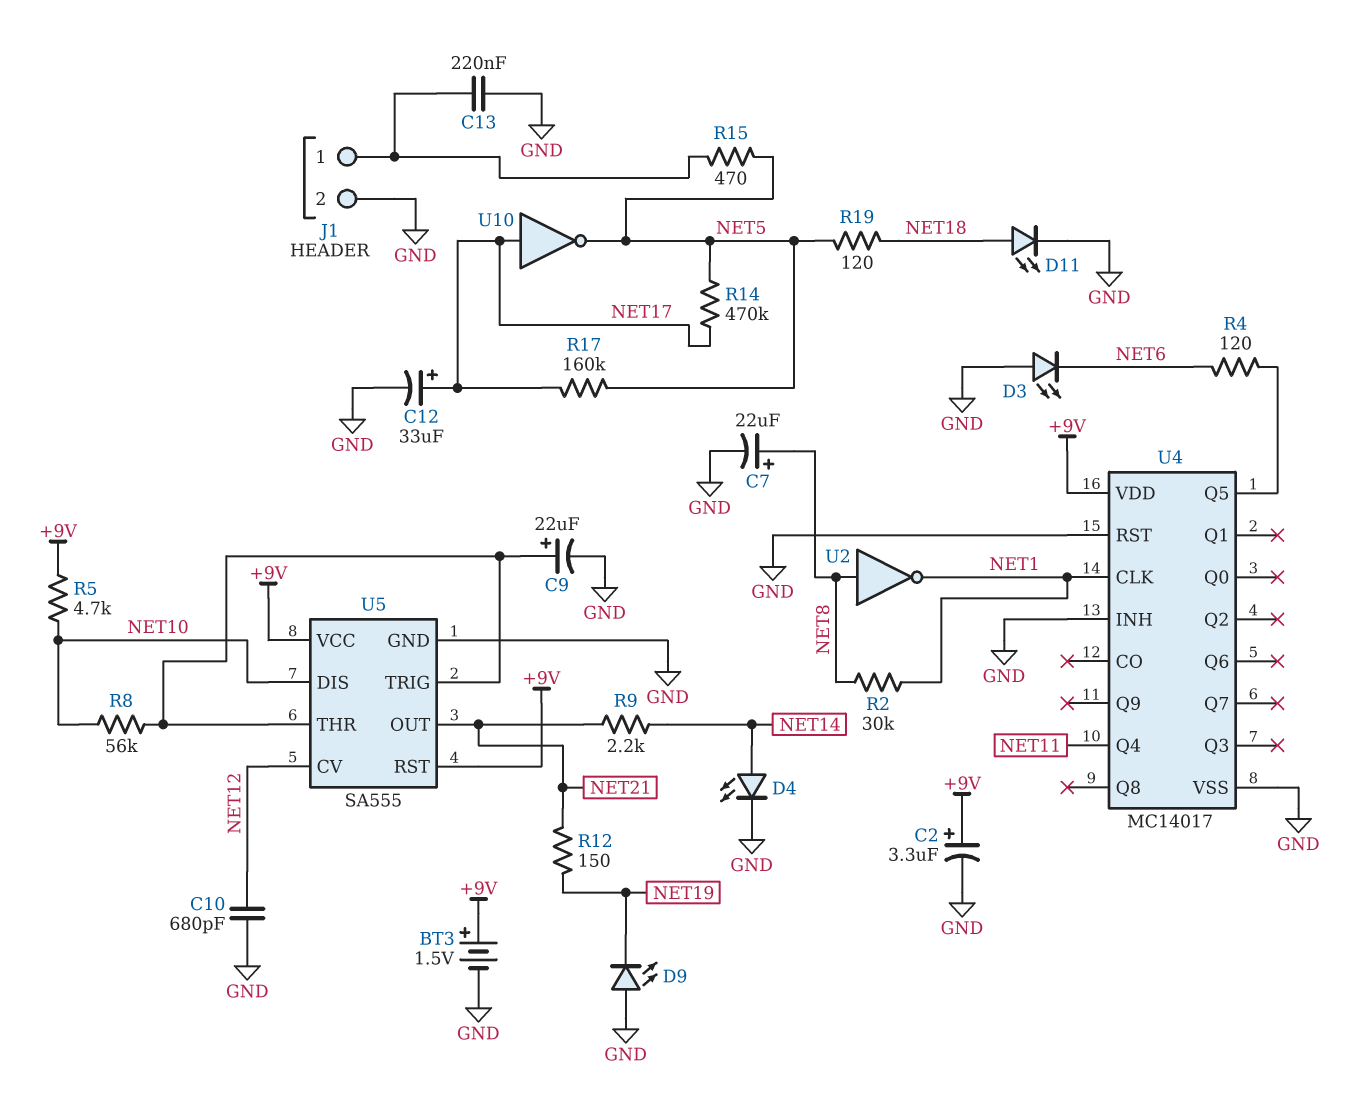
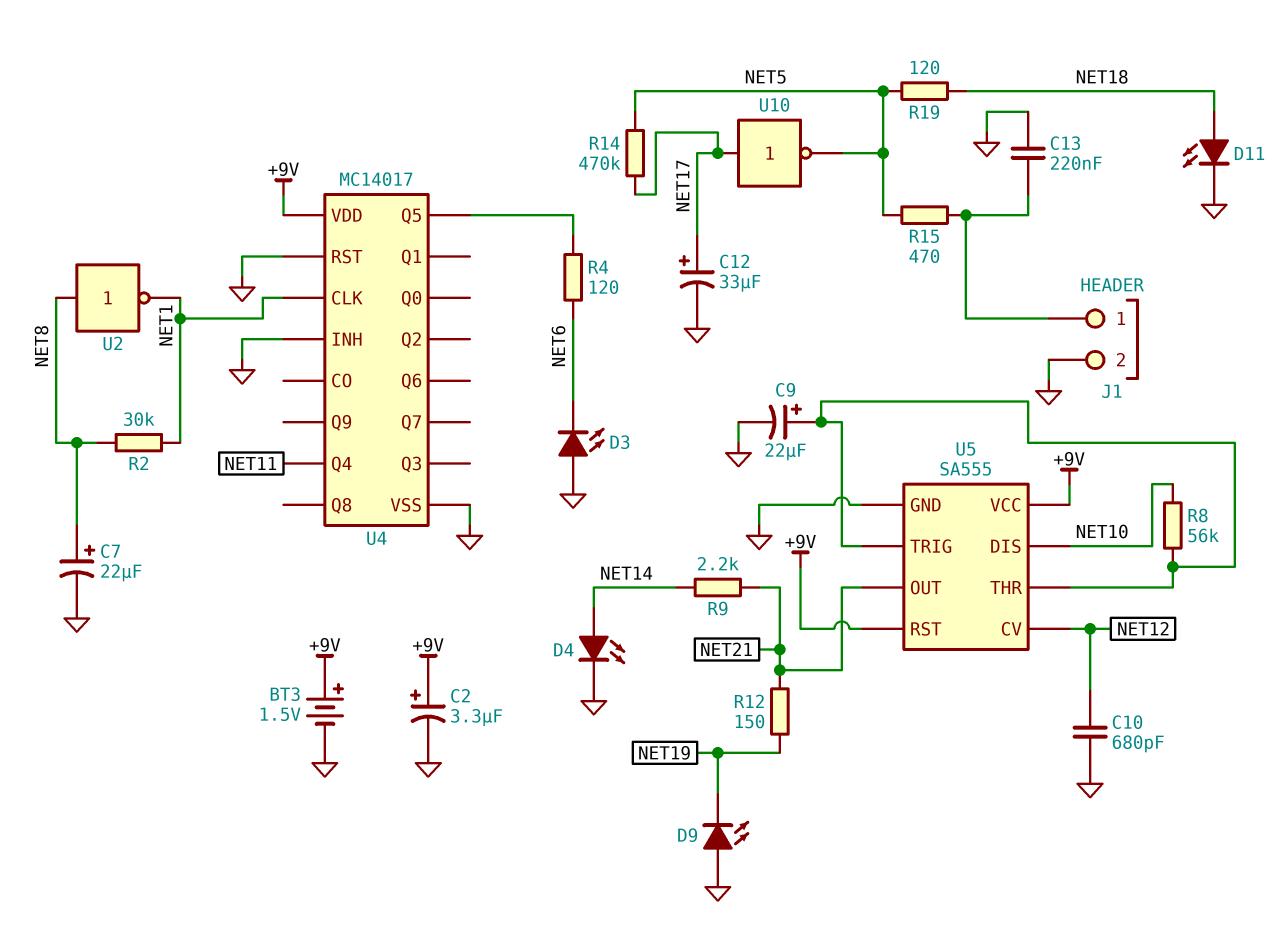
R5: 4.7k (+9V, NET10) -> none
R17: 160k (NET5, NET17) -> none

